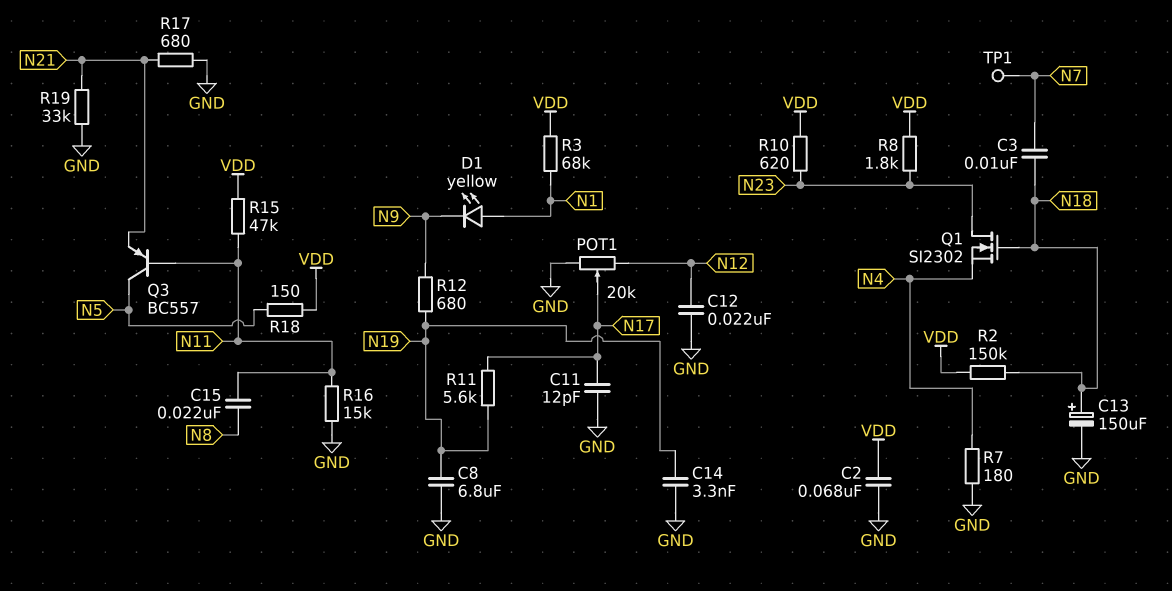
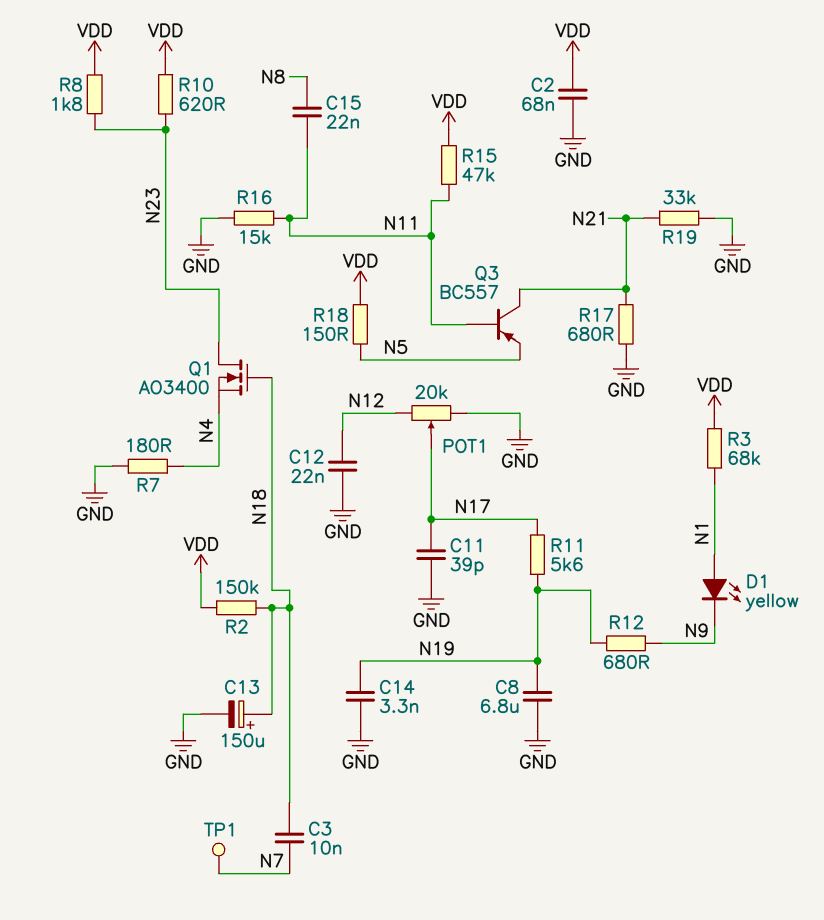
C11: 12pF (GND, N17) -> 39pF (GND, N17)
Q1: NMOS SI2302 (G N18, D N23, S N4) -> NMOS AO3400 (G N18, D N23, S N4)
Q3: PNP BC557 (B N11, C N5, E N21) -> PNP BC557 (B N11, C N21, E N5)

